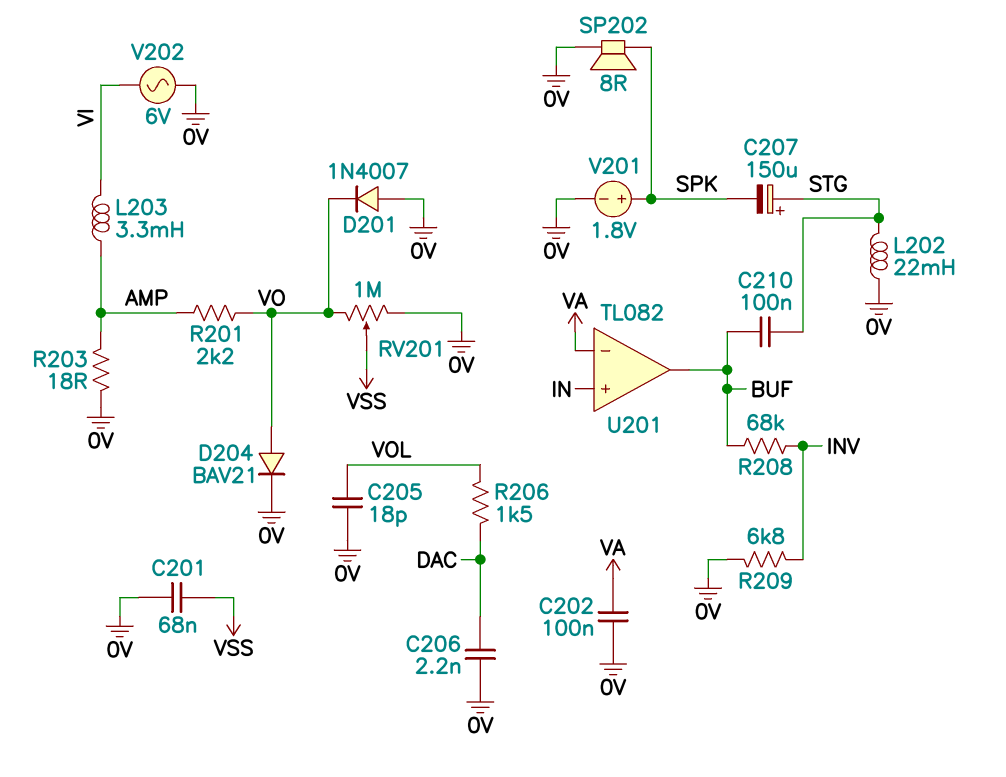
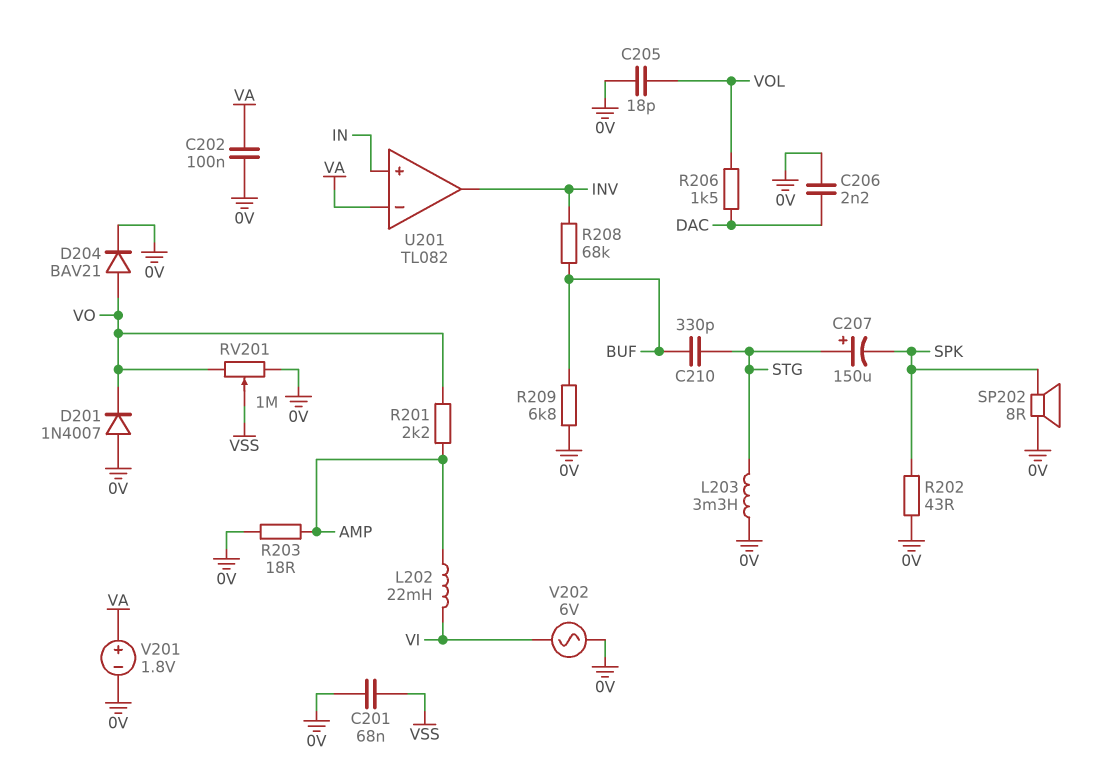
C210: 100nF (BUF, STG) -> 330pF (BUF, STG)
L202: 22mH (0V, STG) -> 22mH (AMP, VI)
L203: 3.3mH (AMP, VI) -> 3.3mH (0V, STG)
R202: none -> 43 (0V, SPK)
R209: 6.8k (0V, INV) -> 6.8k (0V, BUF)
U201 pin out: BUF -> INV
V201: 1.8V (plus SPK, minus 0V) -> 1.8V (plus VA, minus 0V)

